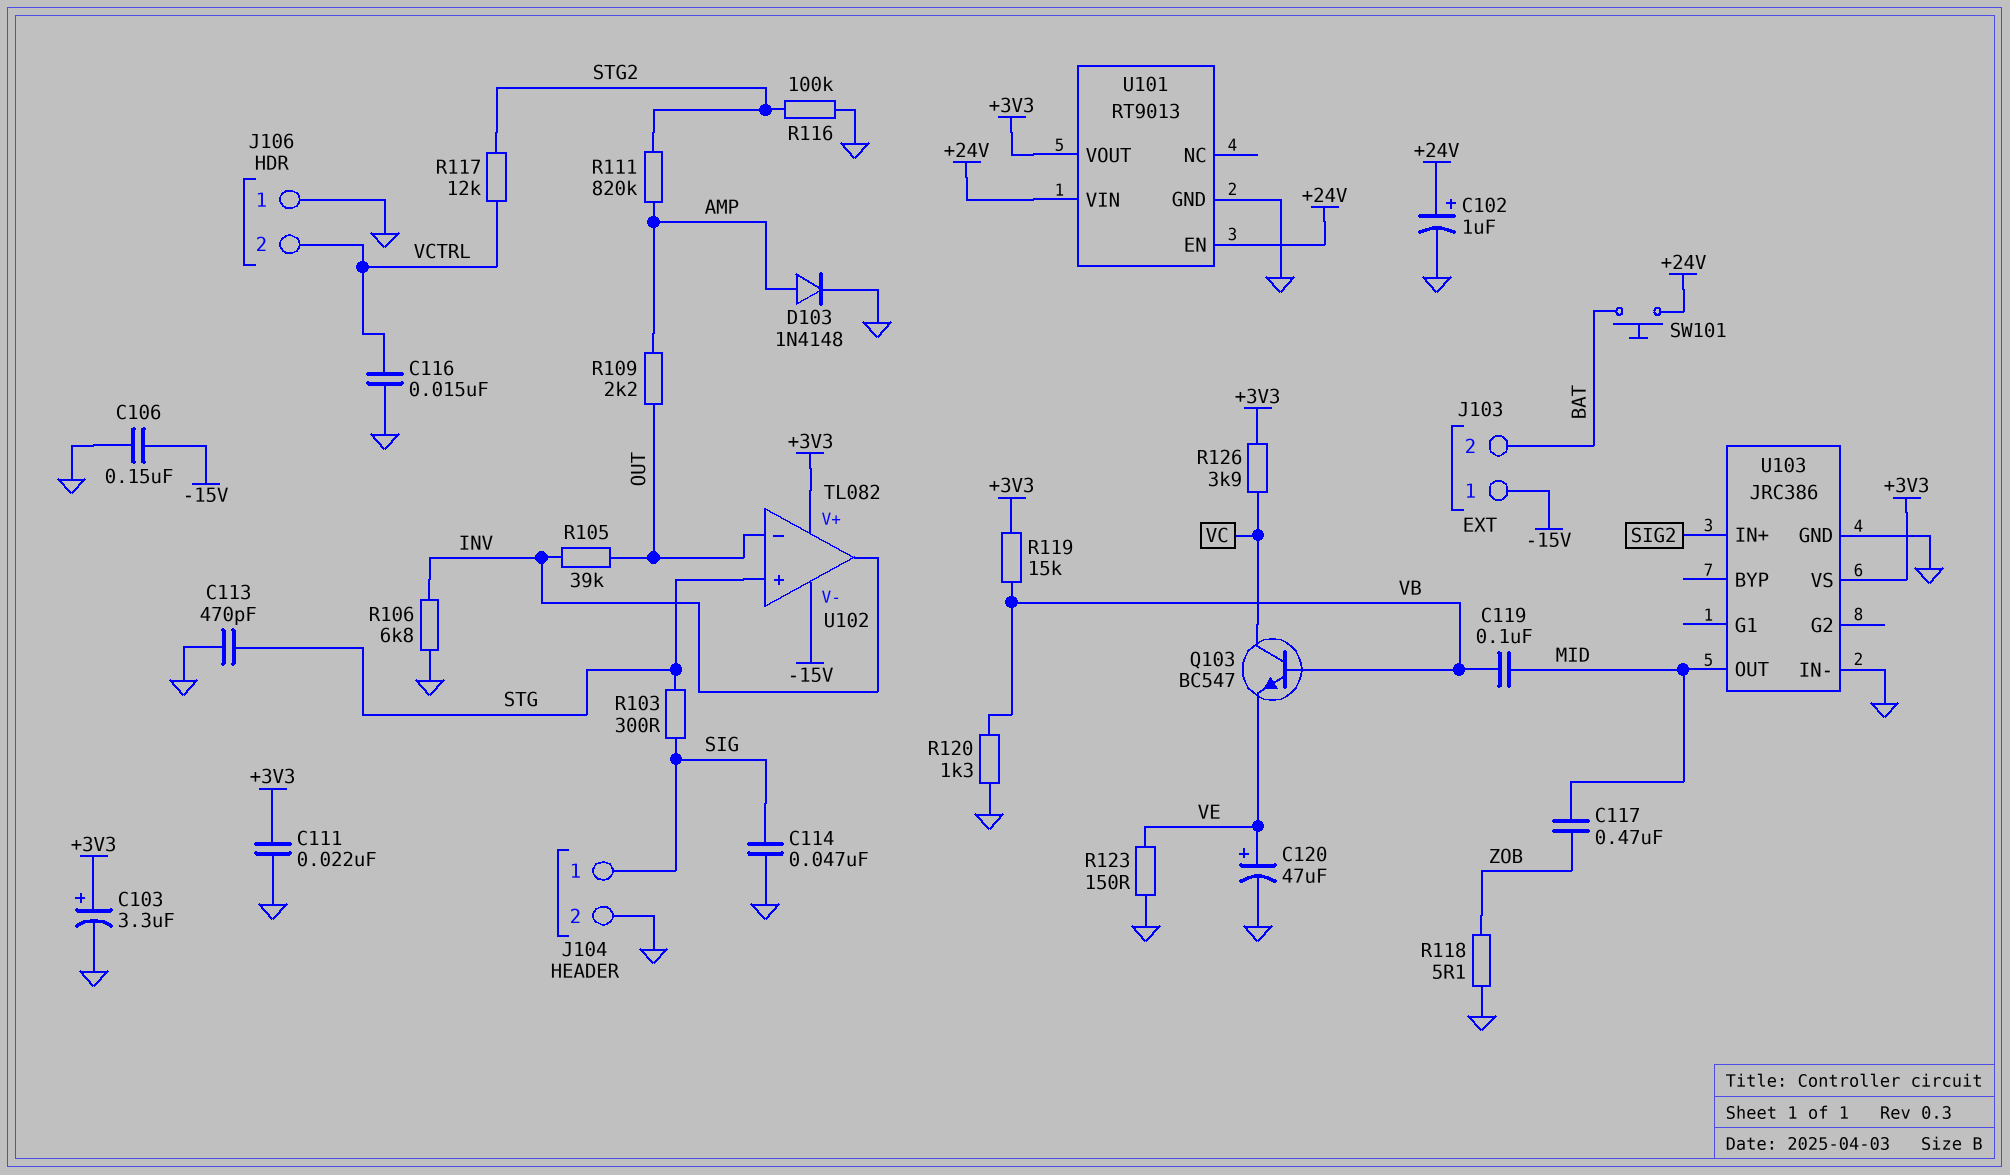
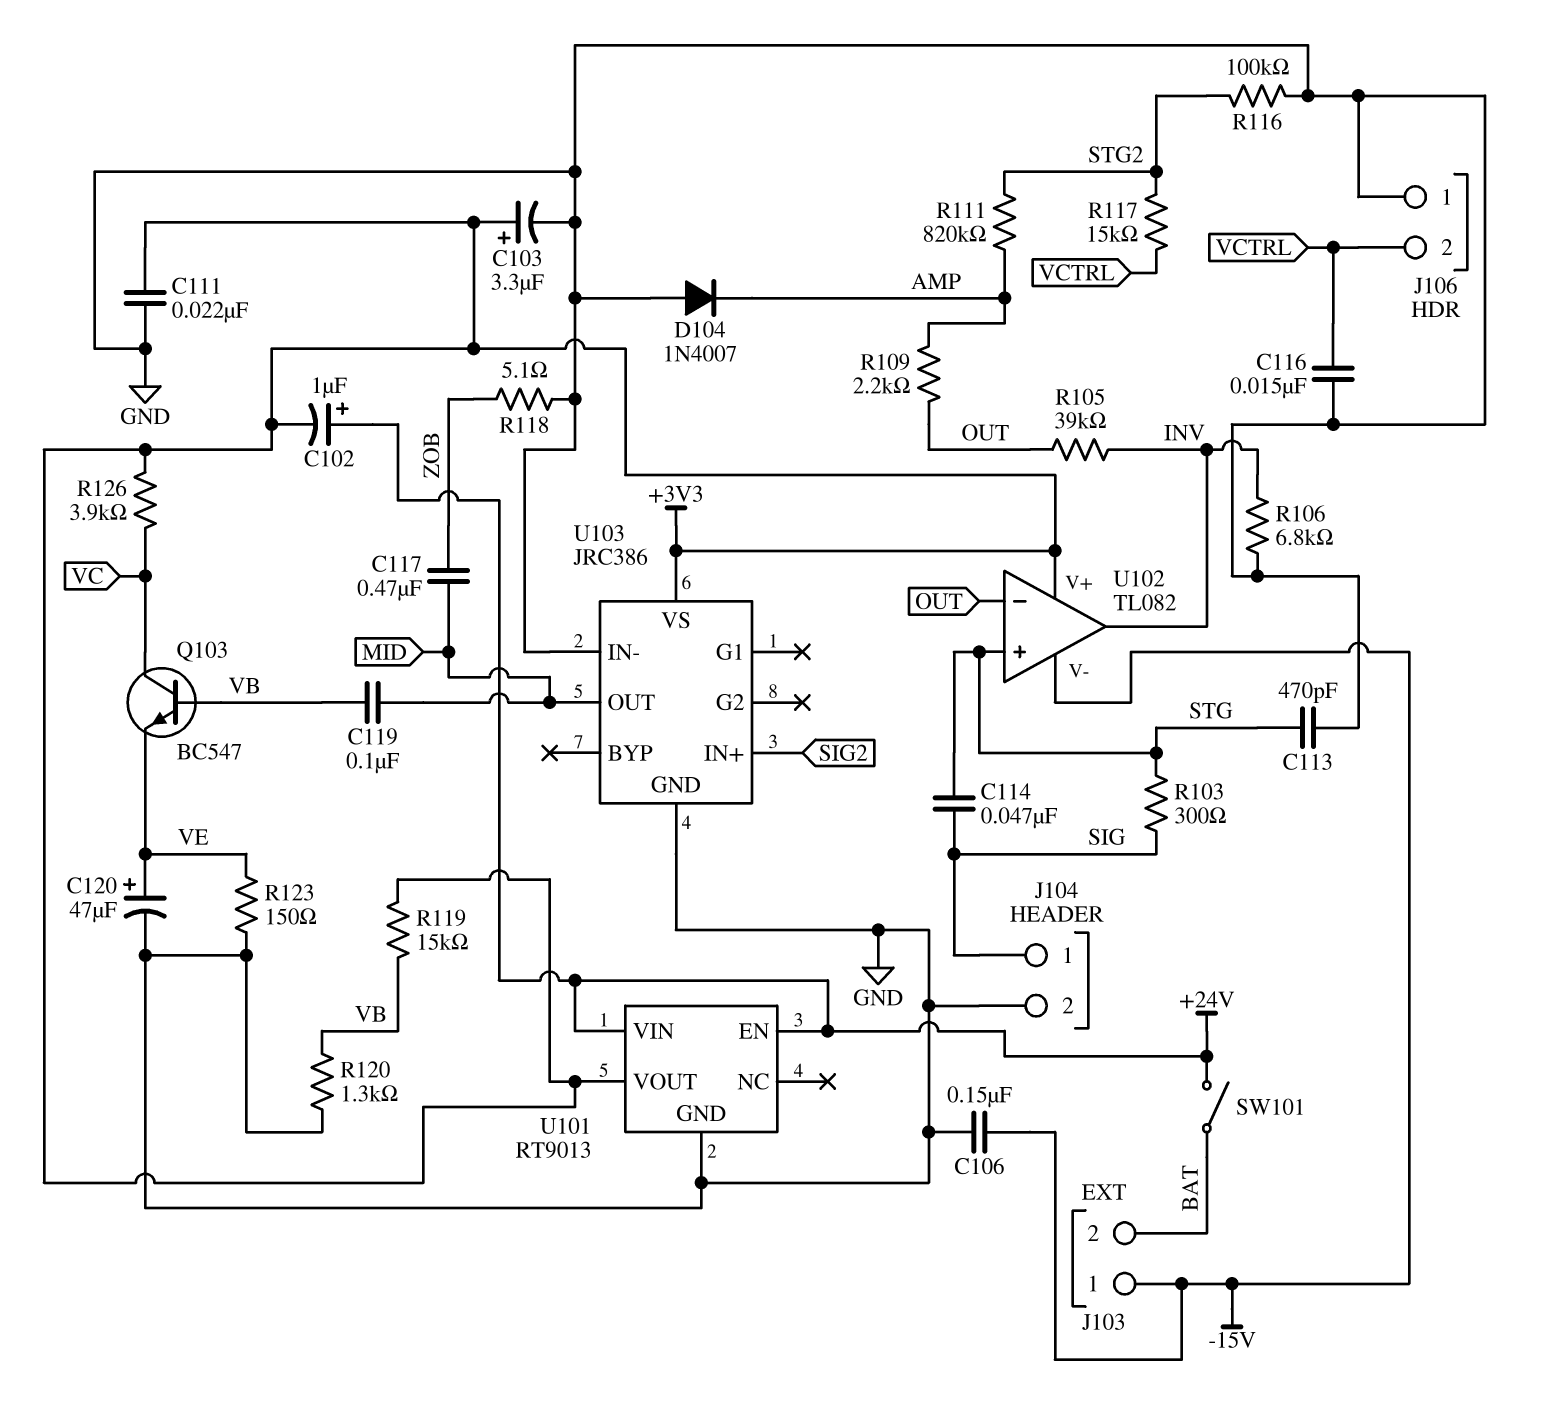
C102: 1uF (plus +24V, minus GND) -> 1uF (plus +24V, minus +3V3)
C114: 47nF (GND, SIG) -> 47nF (SIG, STG)
D103: diode 1N4148 (A AMP, K GND) -> none
D104: none -> diode 1N4007 (A GND, K AMP)
R117: 12k (STG2, VCTRL) -> 15k (STG2, VCTRL)
SW101: button (+24V, BAT) -> switch (+24V, BAT)

